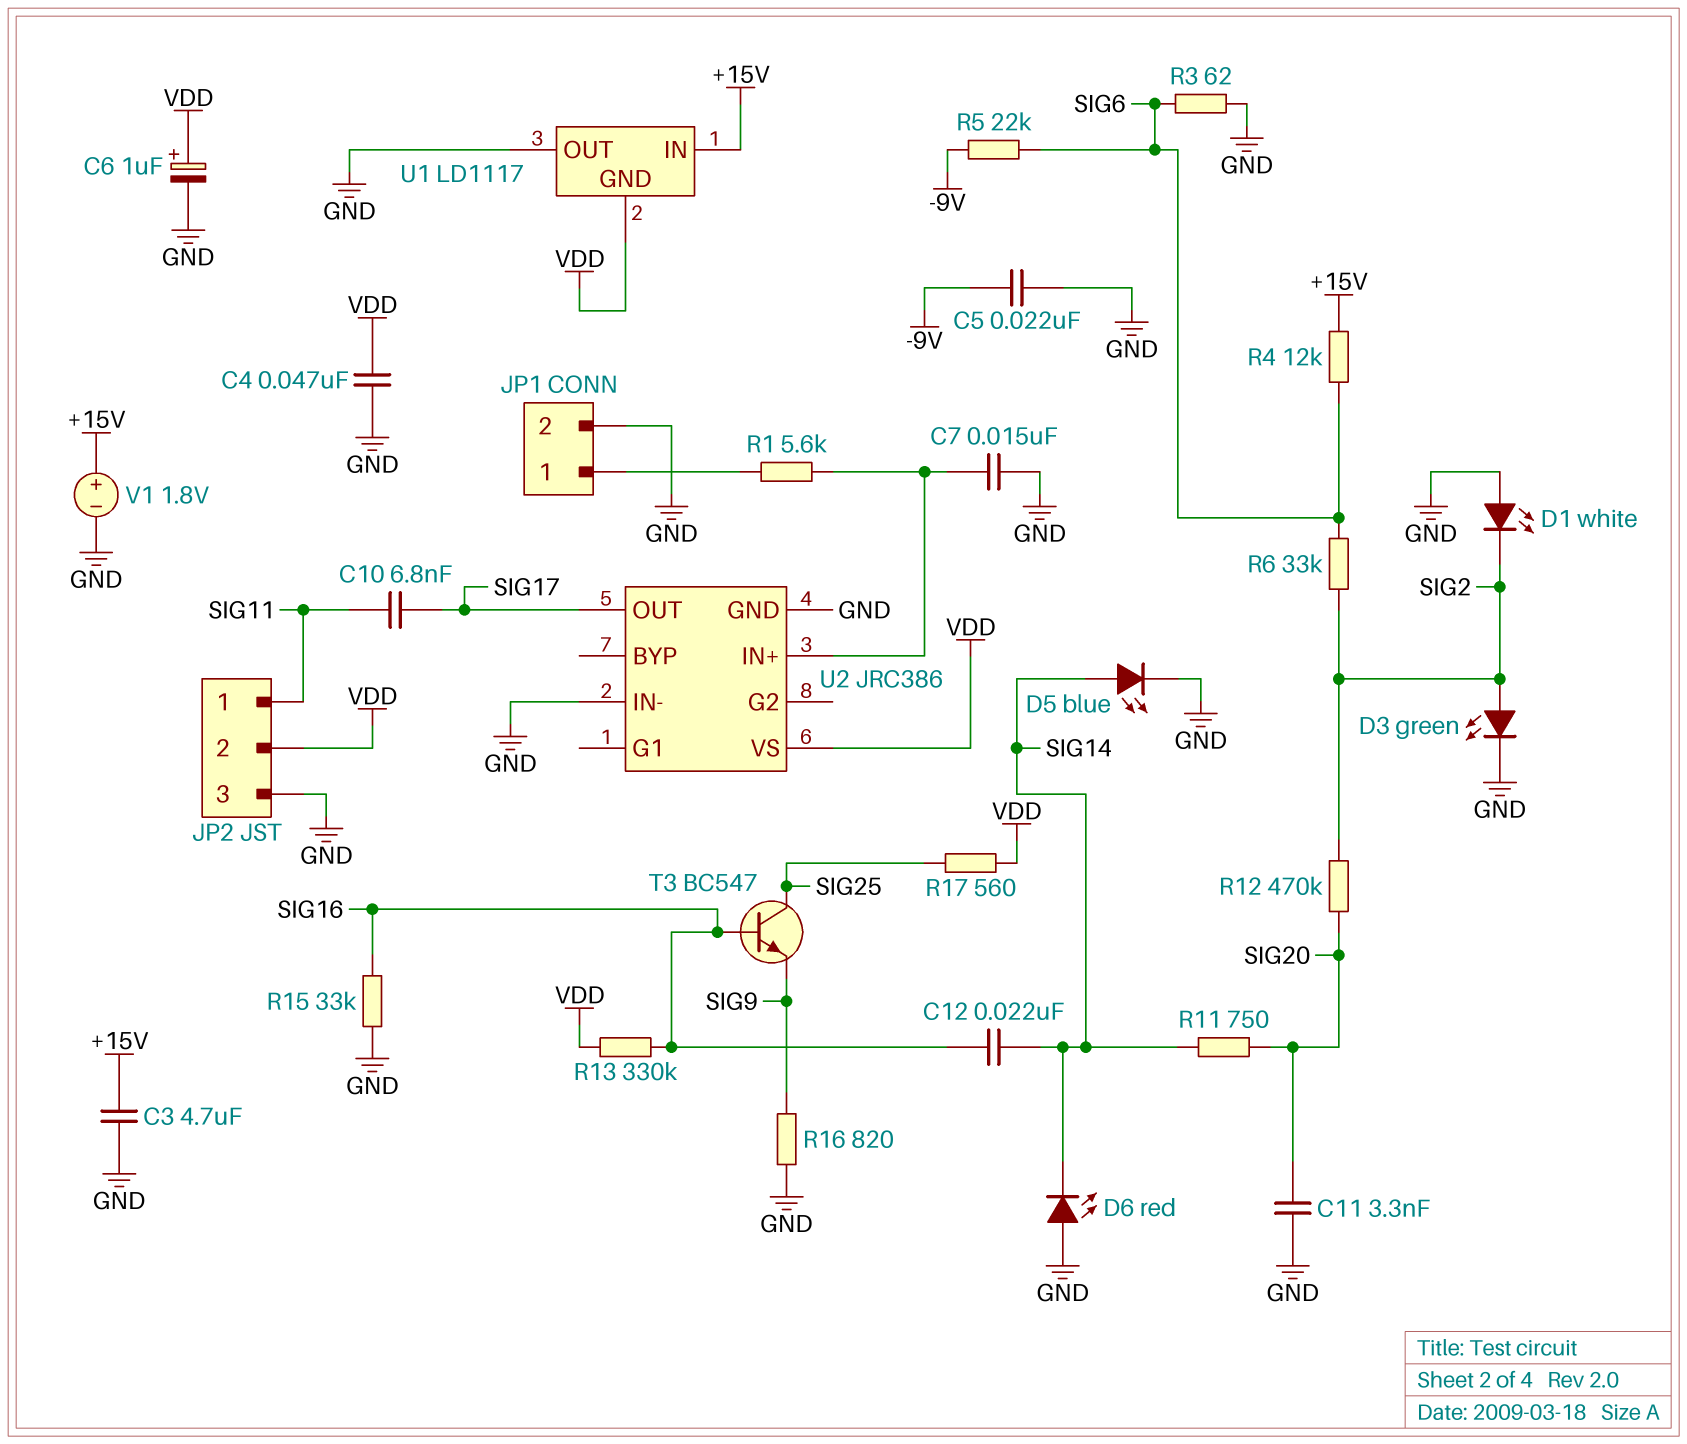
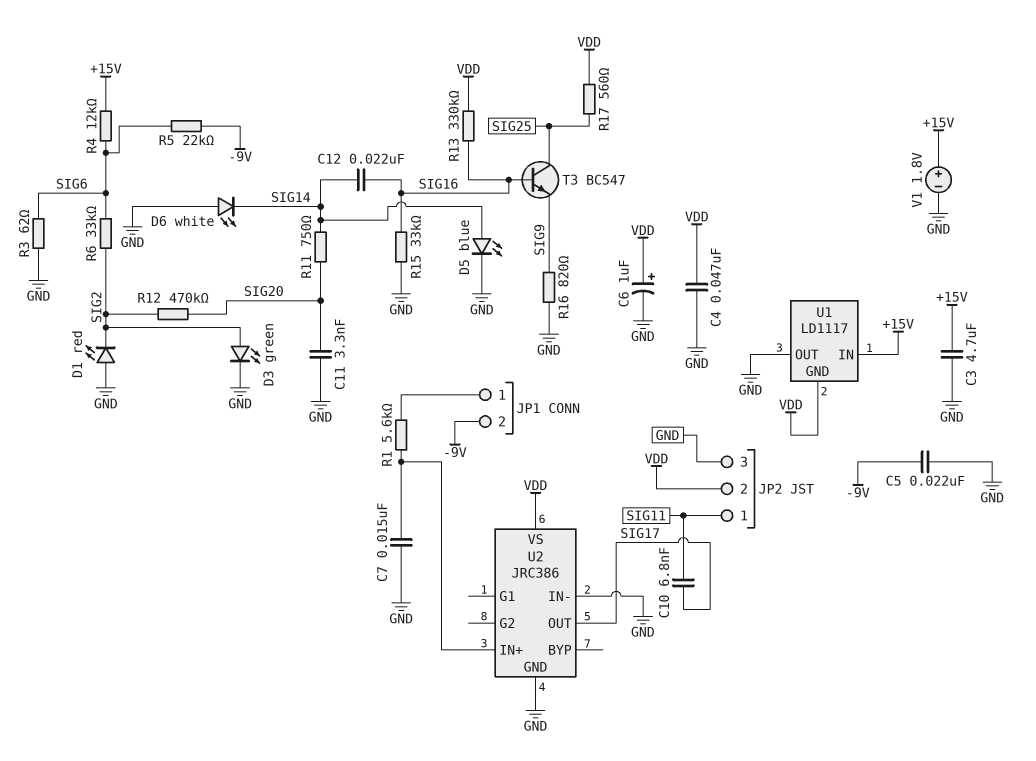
D1: LED white (A GND, K SIG2) -> LED red (A GND, K SIG2)
D6: LED red (A GND, K SIG14) -> LED white (A GND, K SIG14)
JP1 pin 2: GND -> -9V

